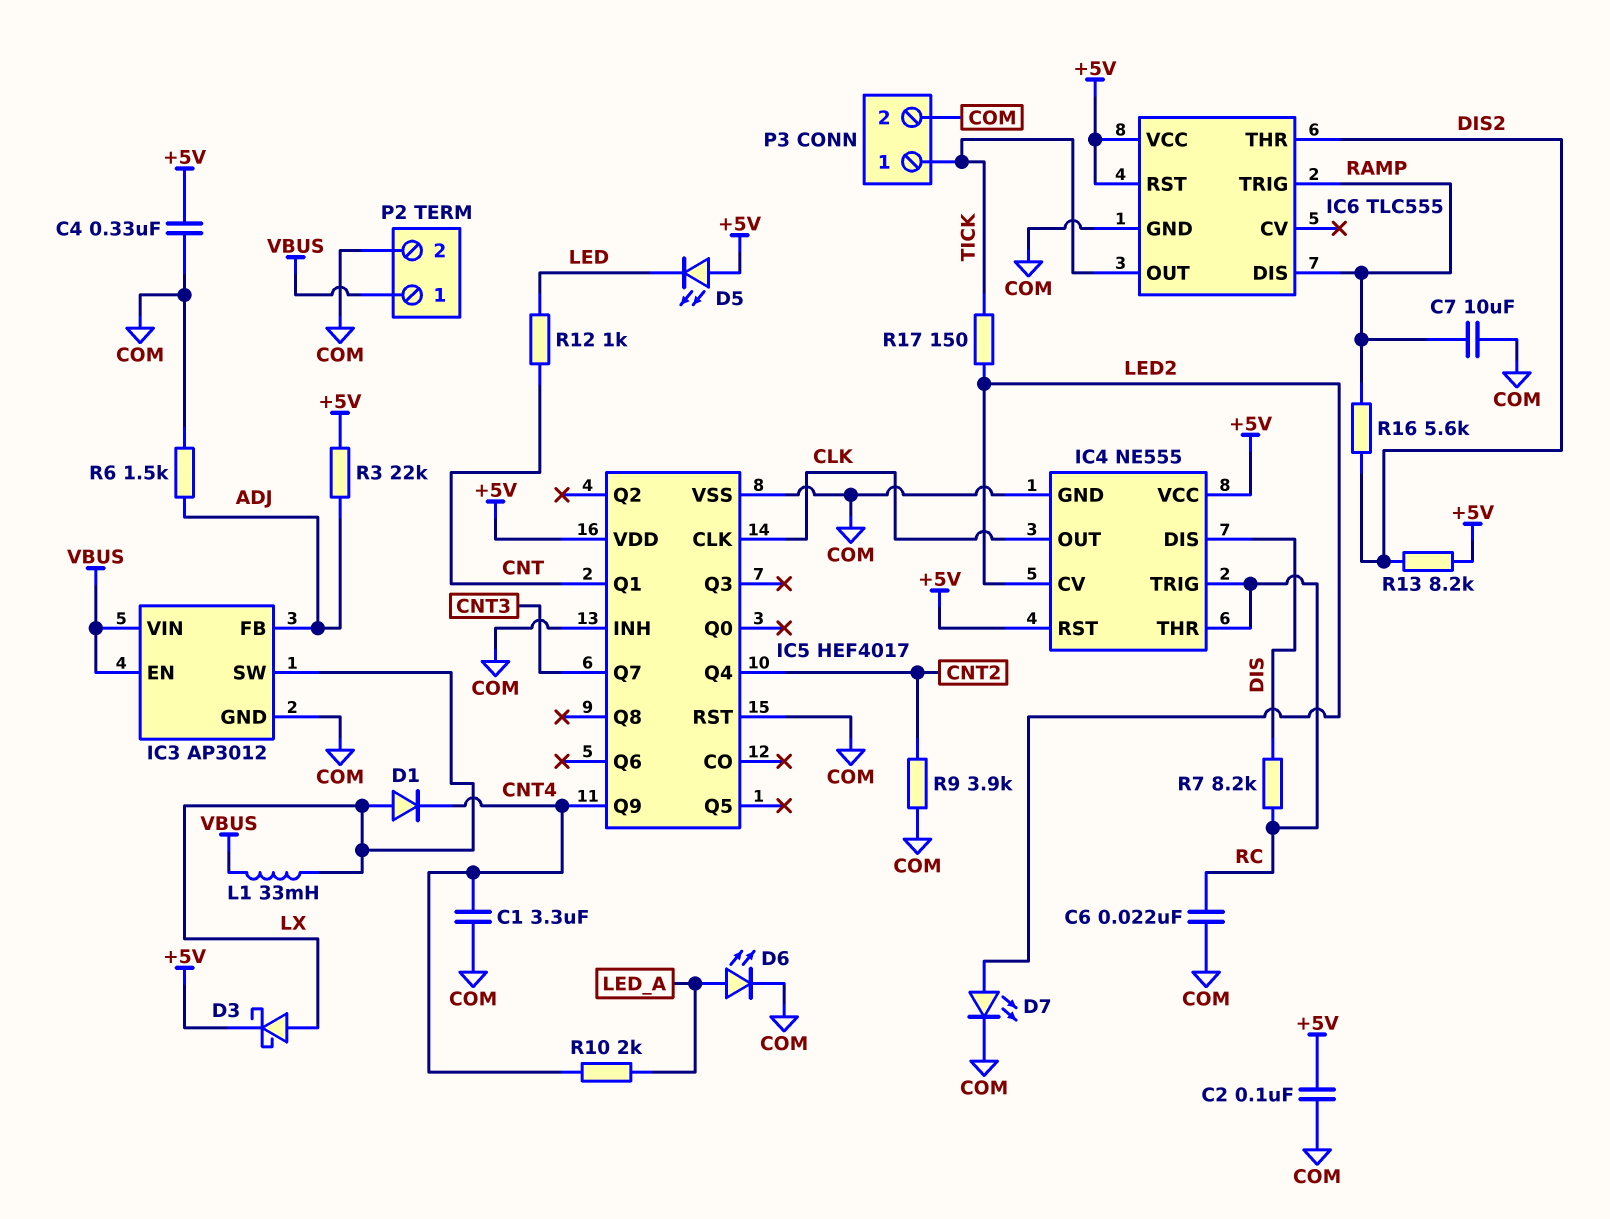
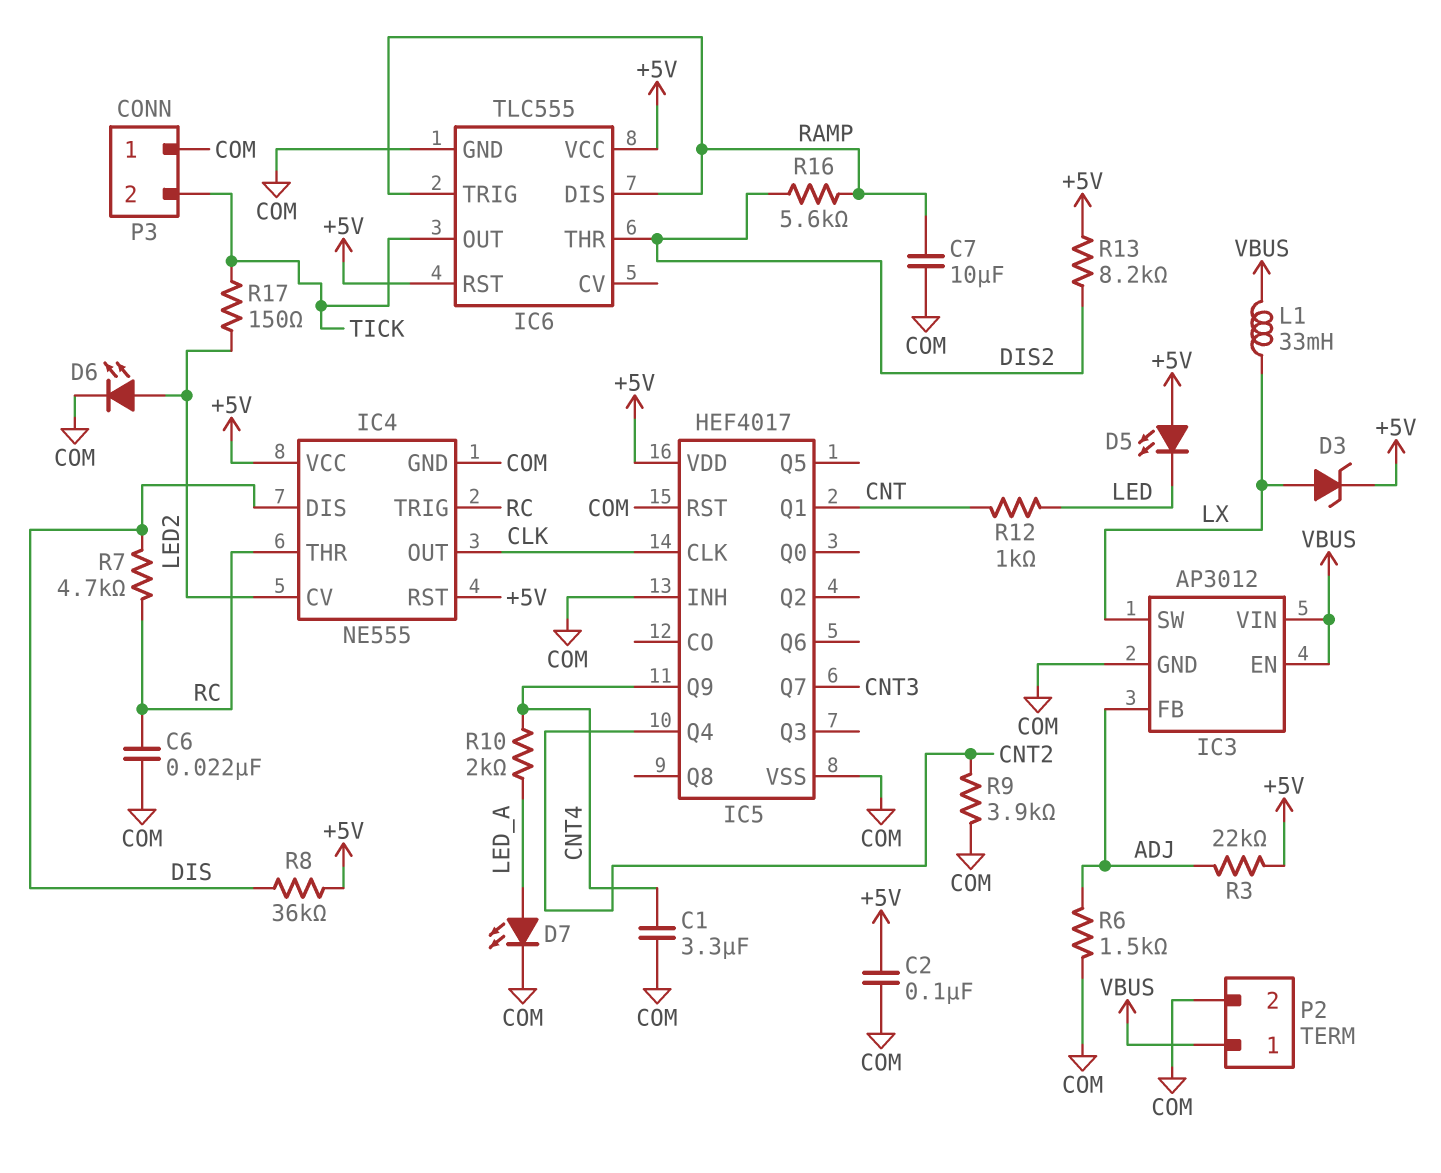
C4: 330nF (+5V, COM) -> none
D1: diode (A LX, K CNT4) -> none
D3: schottky (A LX, K +5V) -> zener (A LX, K +5V)
D6: LED (A LED_A, K COM) -> LED (A LED2, K COM)
D7: LED (A LED2, K COM) -> LED (A LED_A, K COM)
P3 pin 1: TICK -> COM
P3 pin 2: COM -> TICK
R7: 8.2k (DIS, RC) -> 4.7k (DIS, RC)
R8: none -> 36k (+5V, DIS)

